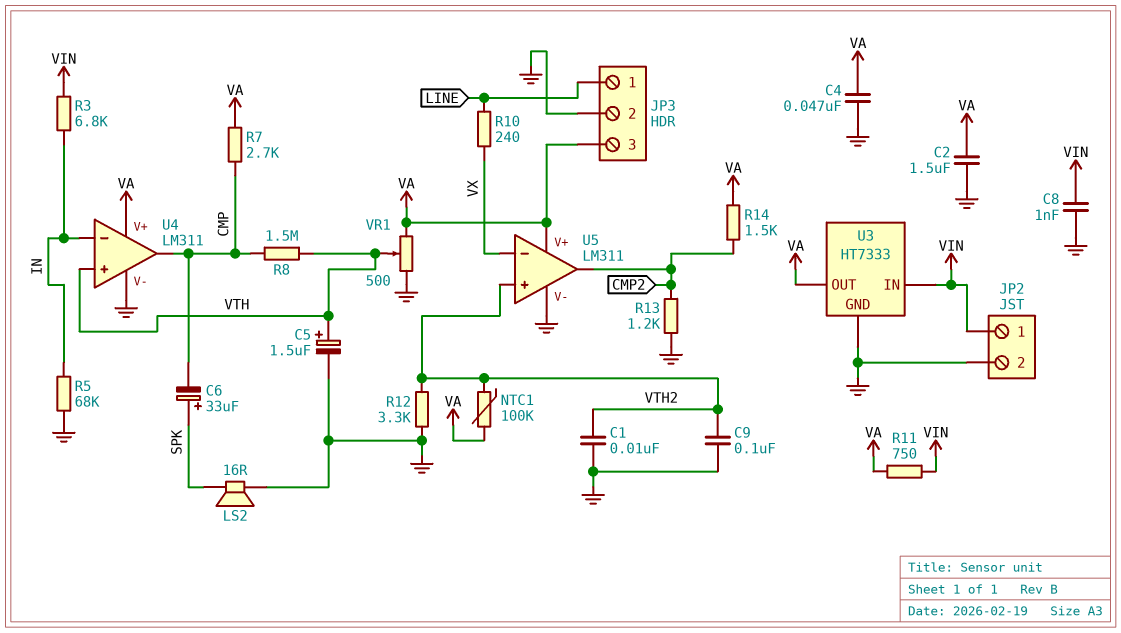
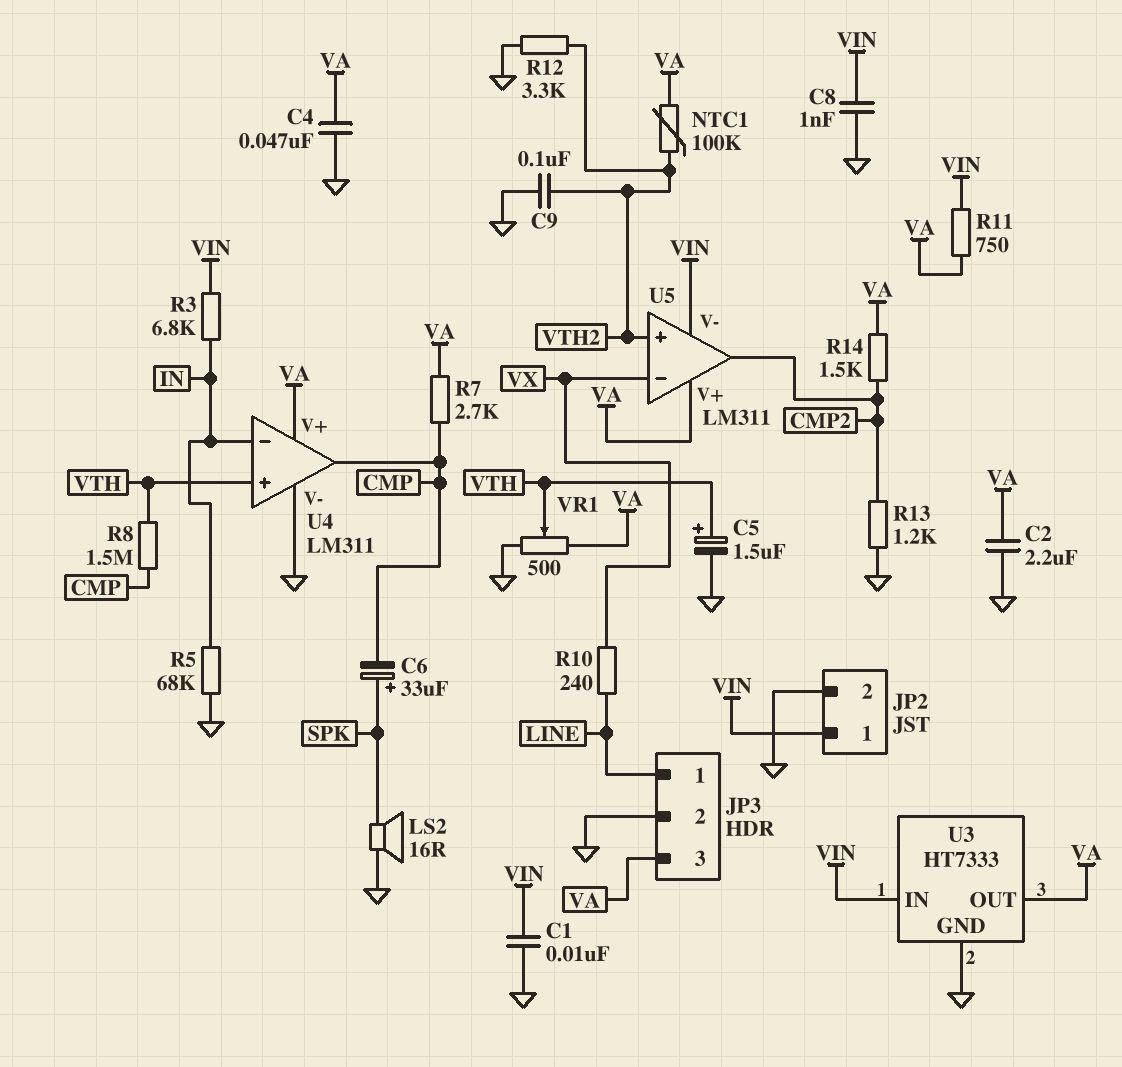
C1: 10nF (GND, VTH2) -> 10nF (GND, VIN)
C2: 1.5uF (GND, VA) -> 2.2uF (GND, VA)
U5 pin V-: GND -> VIN

